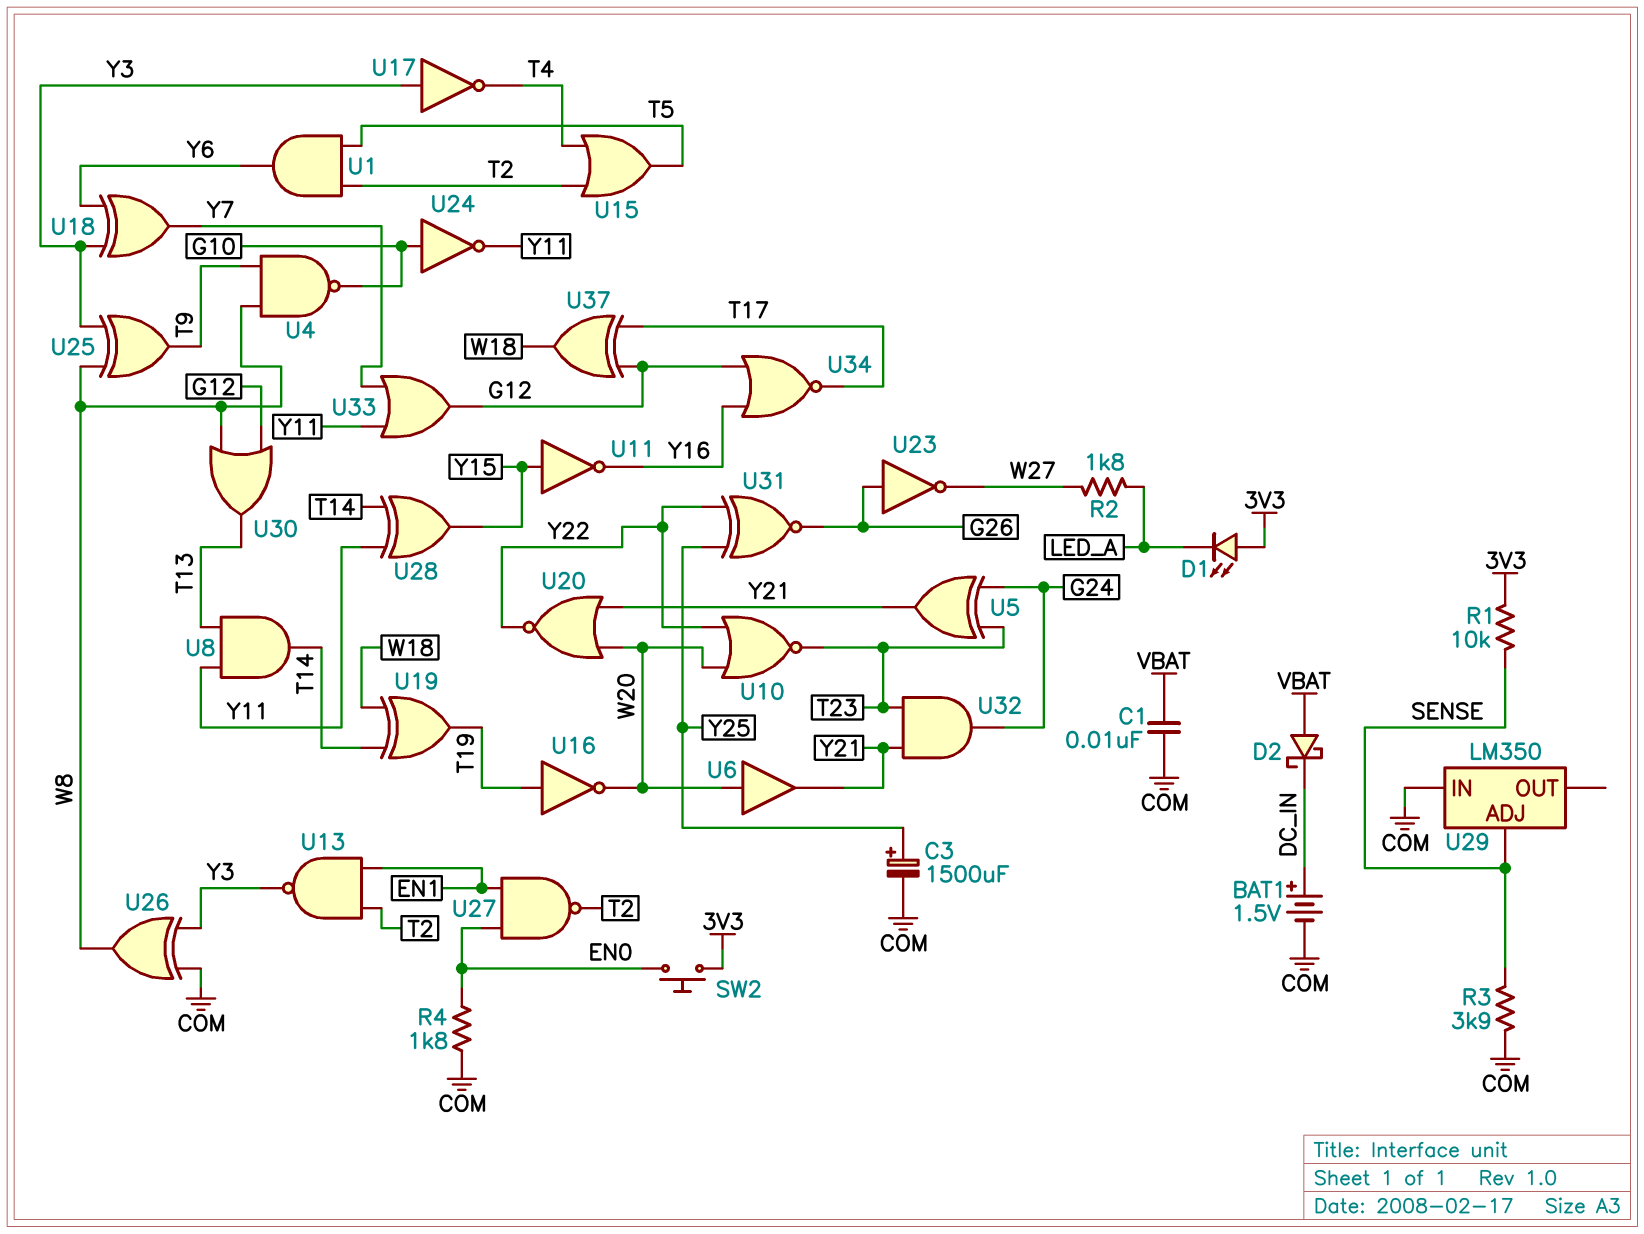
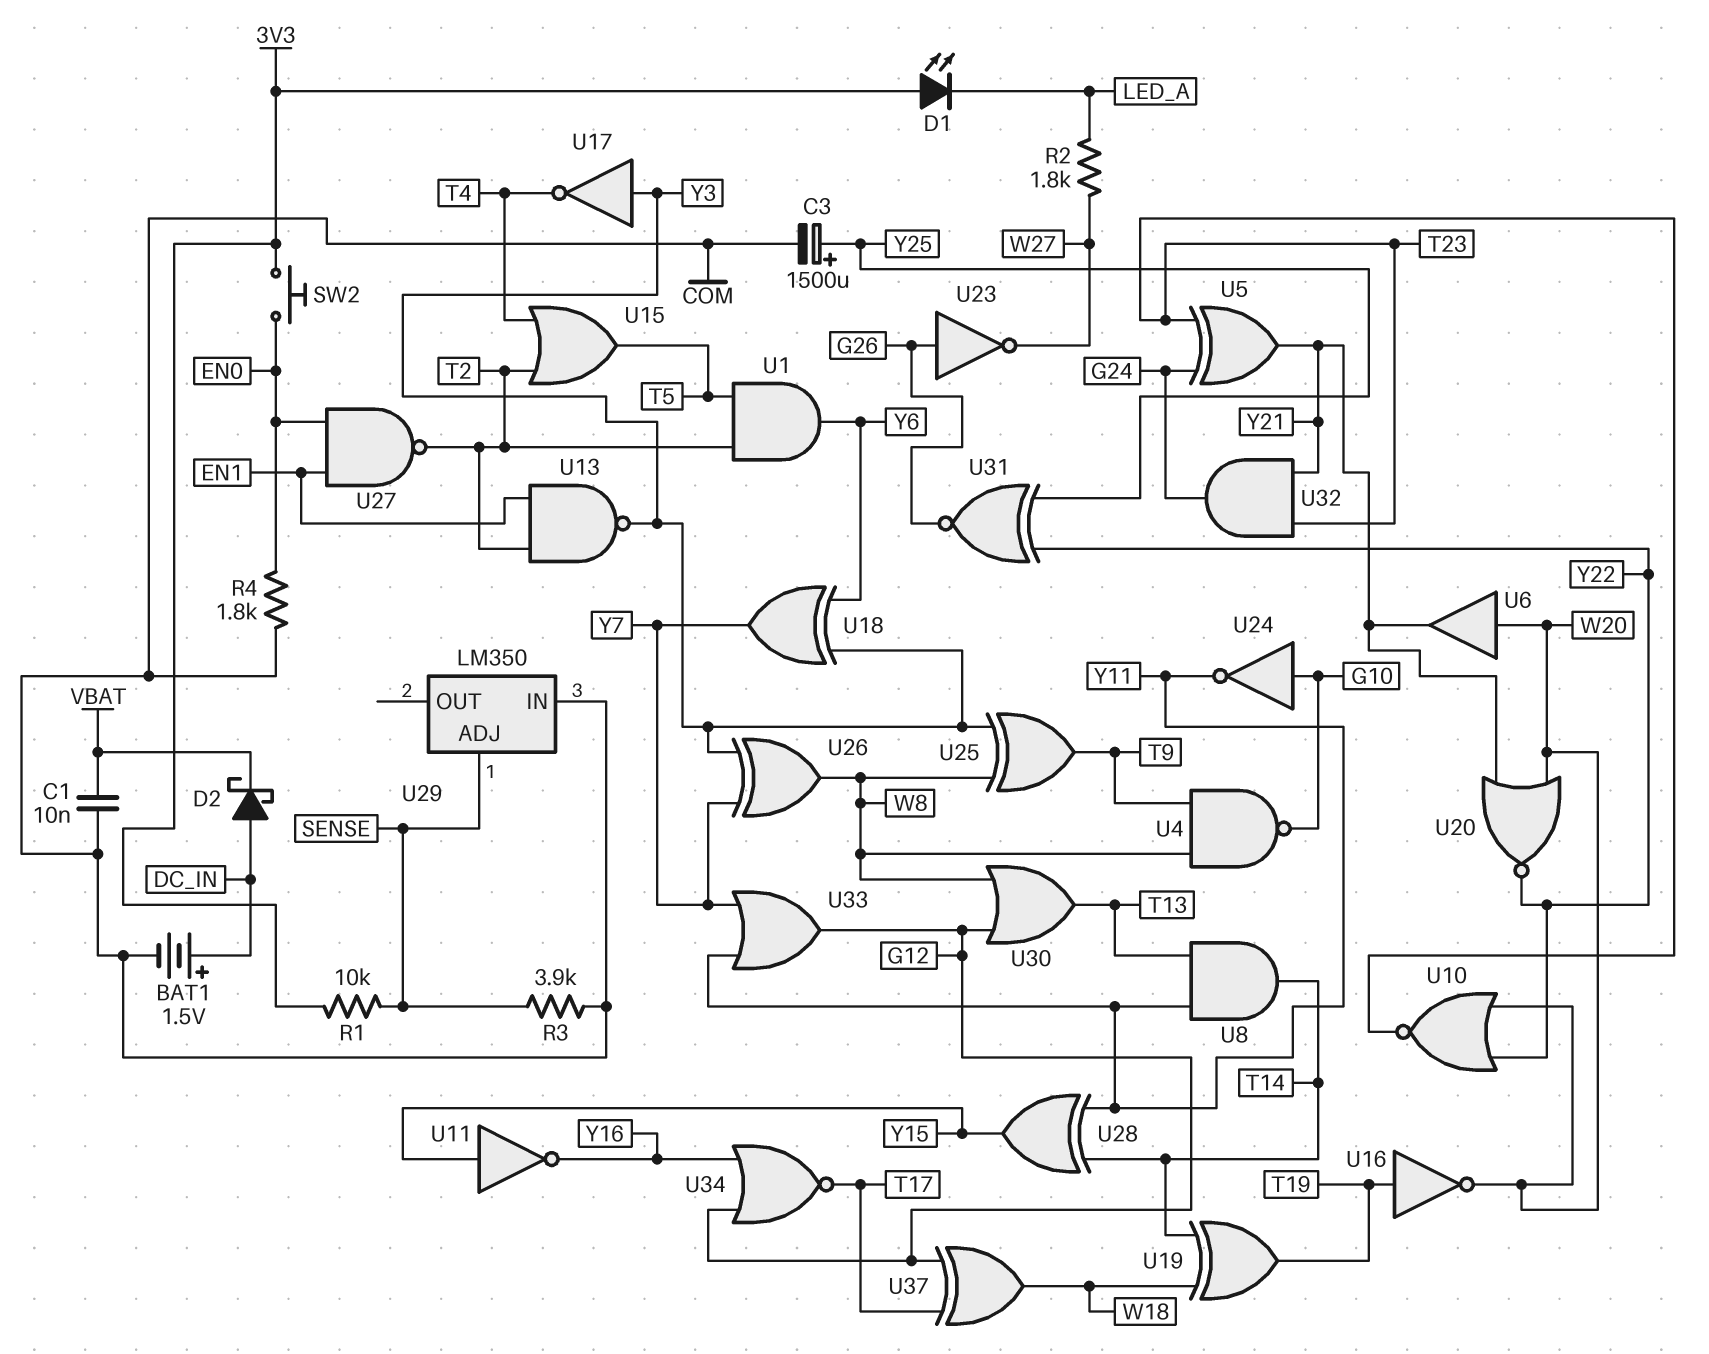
D2: schottky (A VBAT, K DC_IN) -> schottky (A DC_IN, K VBAT)
U26: XOR (in COM, in Y3, out W8) -> XOR (in Y3, in Y7, out W8)

